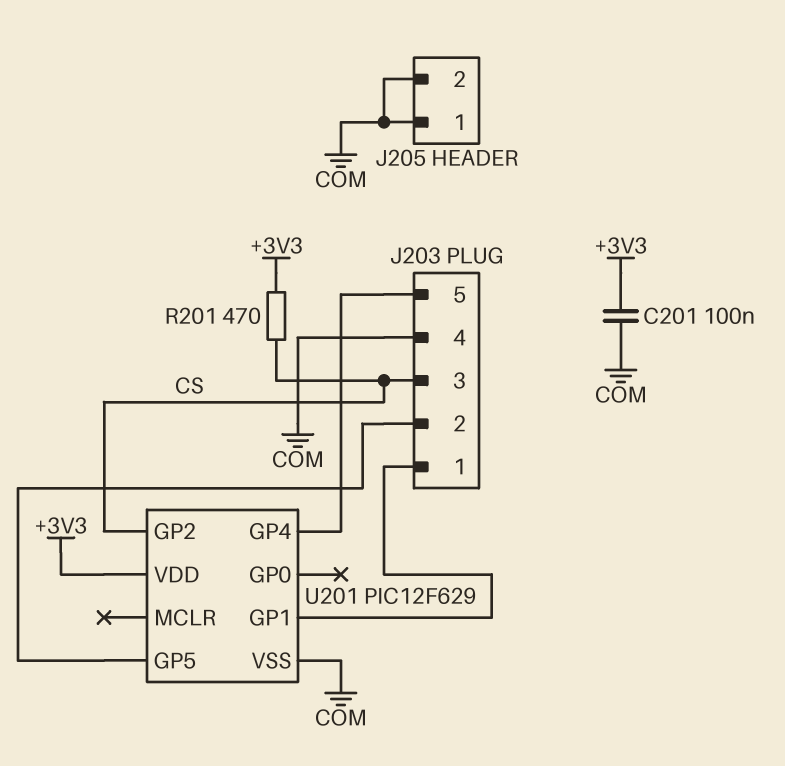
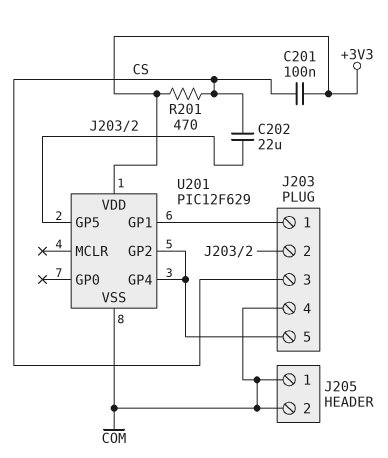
C201: 100nF (+3V3, COM) -> 100nF (+3V3, CS)
C202: none -> 22uF (CS, J203/2)
U201 pin GP2: CS -> J203/5

